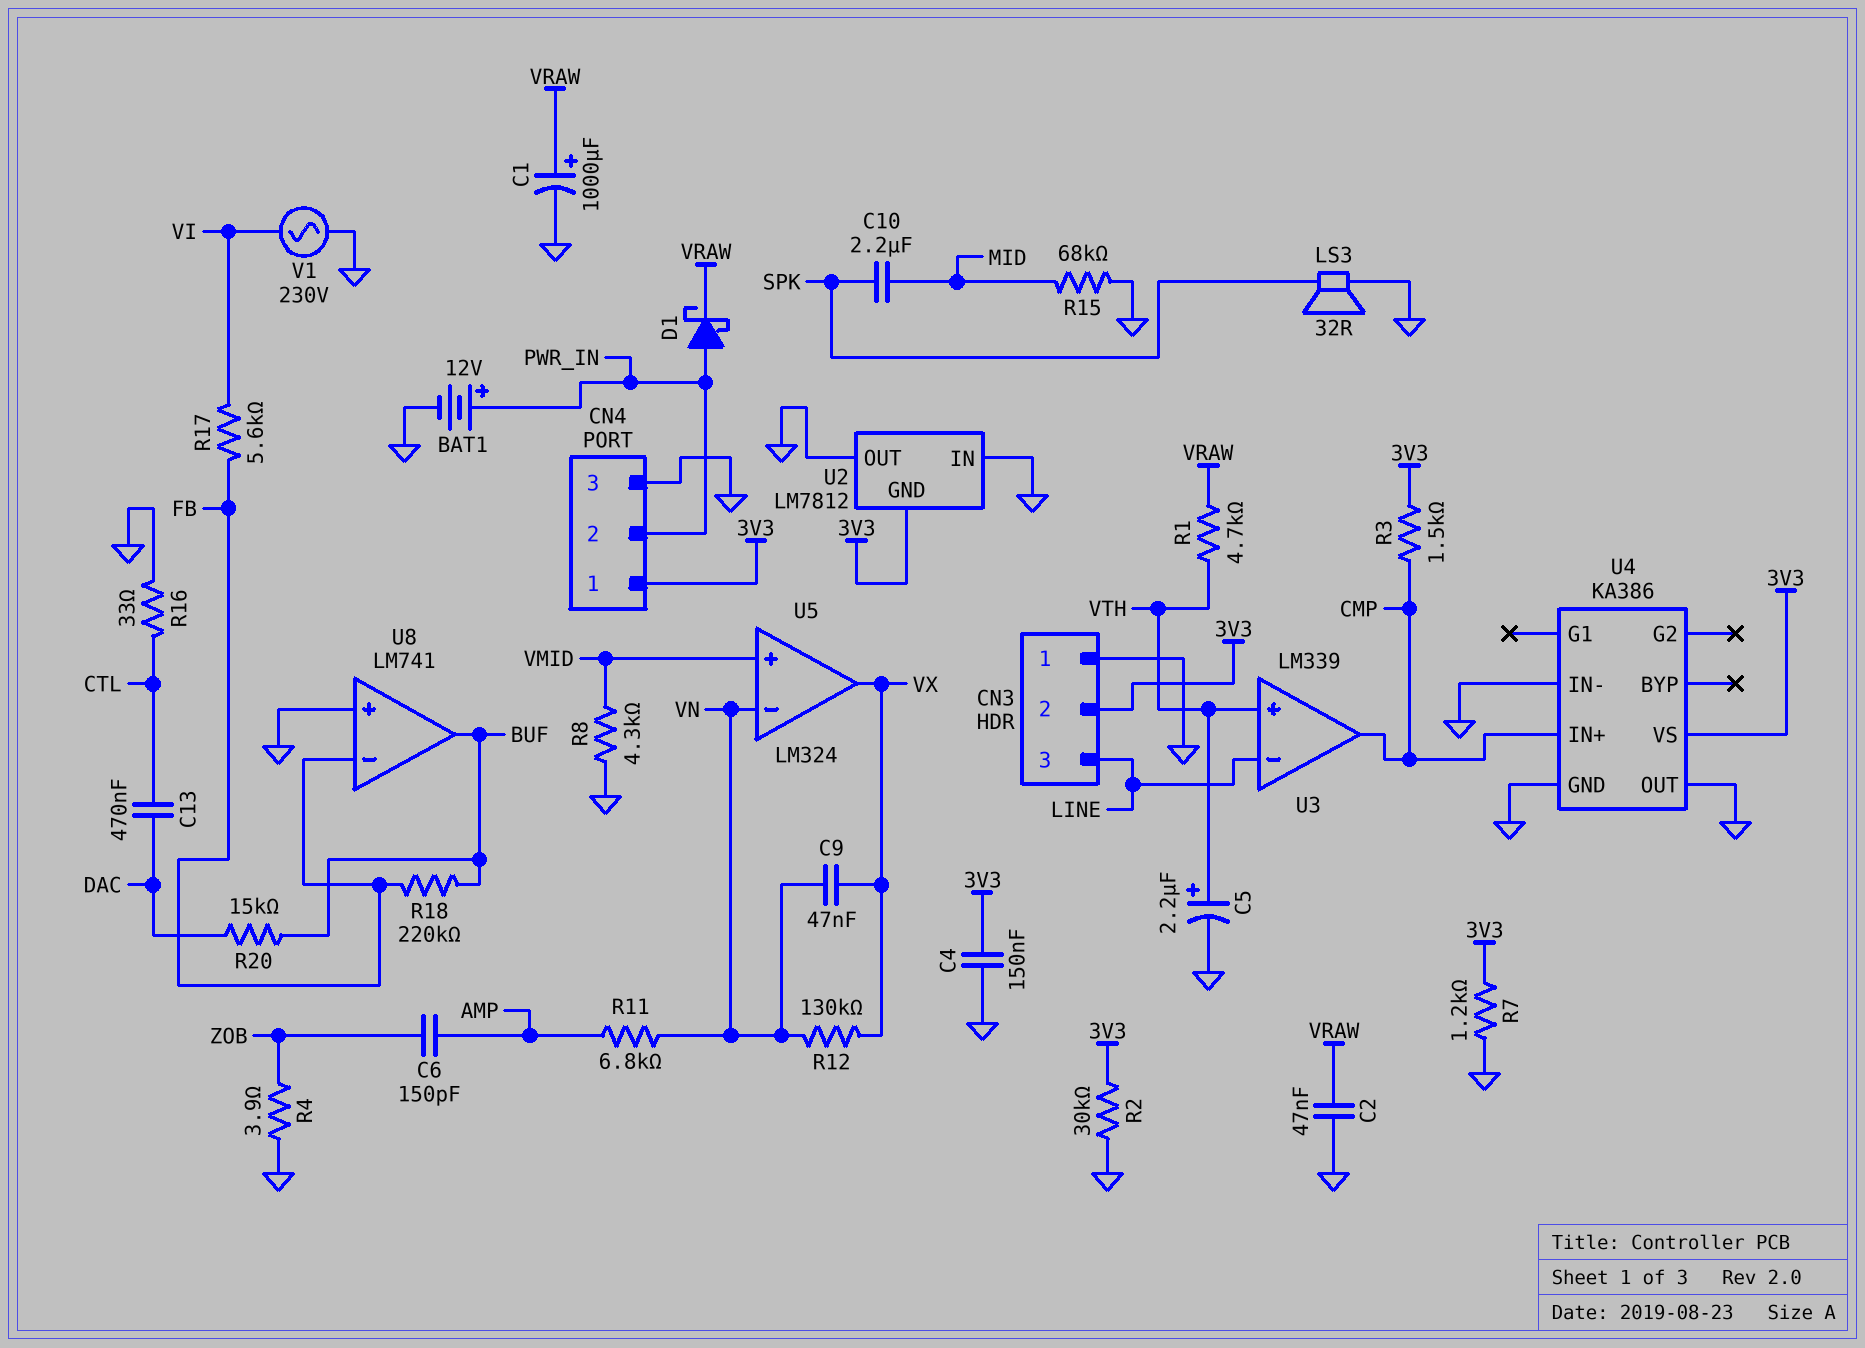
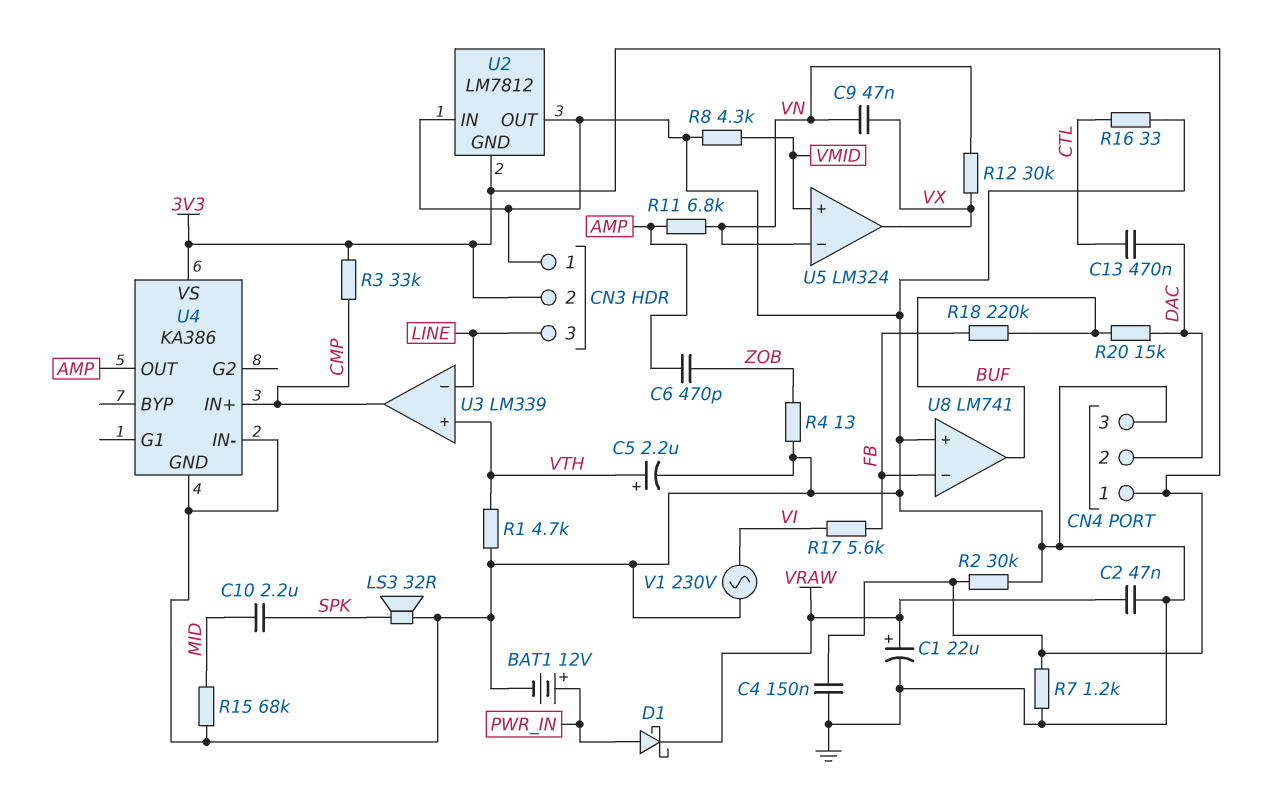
C1: 1000uF (plus VRAW, minus GND) -> 22uF (plus VRAW, minus GND)
C6: 150pF (AMP, ZOB) -> 470pF (AMP, ZOB)
CN4 pin 2: PWR_IN -> DAC
R1: 4.7k (VRAW, VTH) -> 4.7k (GND, VTH)
R3: 1.5k (3V3, CMP) -> 33k (3V3, CMP)
R4: 3.9 (GND, ZOB) -> 13 (GND, ZOB)
R12: 130k (VN, VX) -> 30k (VN, VX)
U4 pin OUT: GND -> AMP

